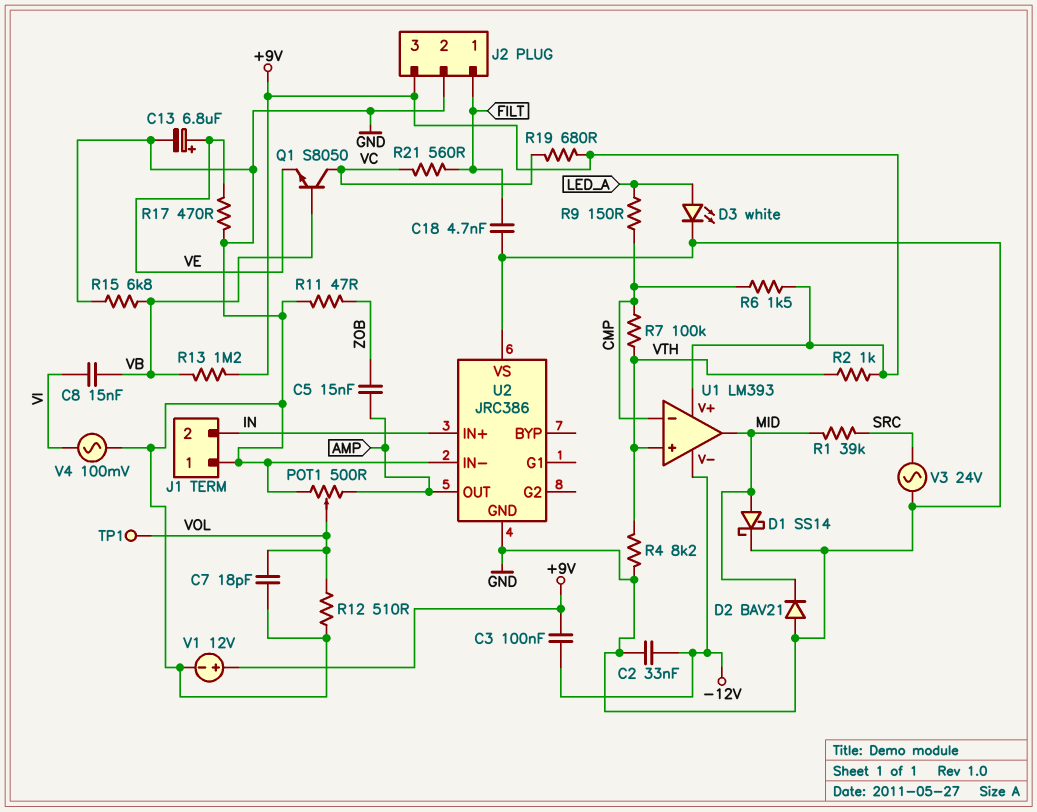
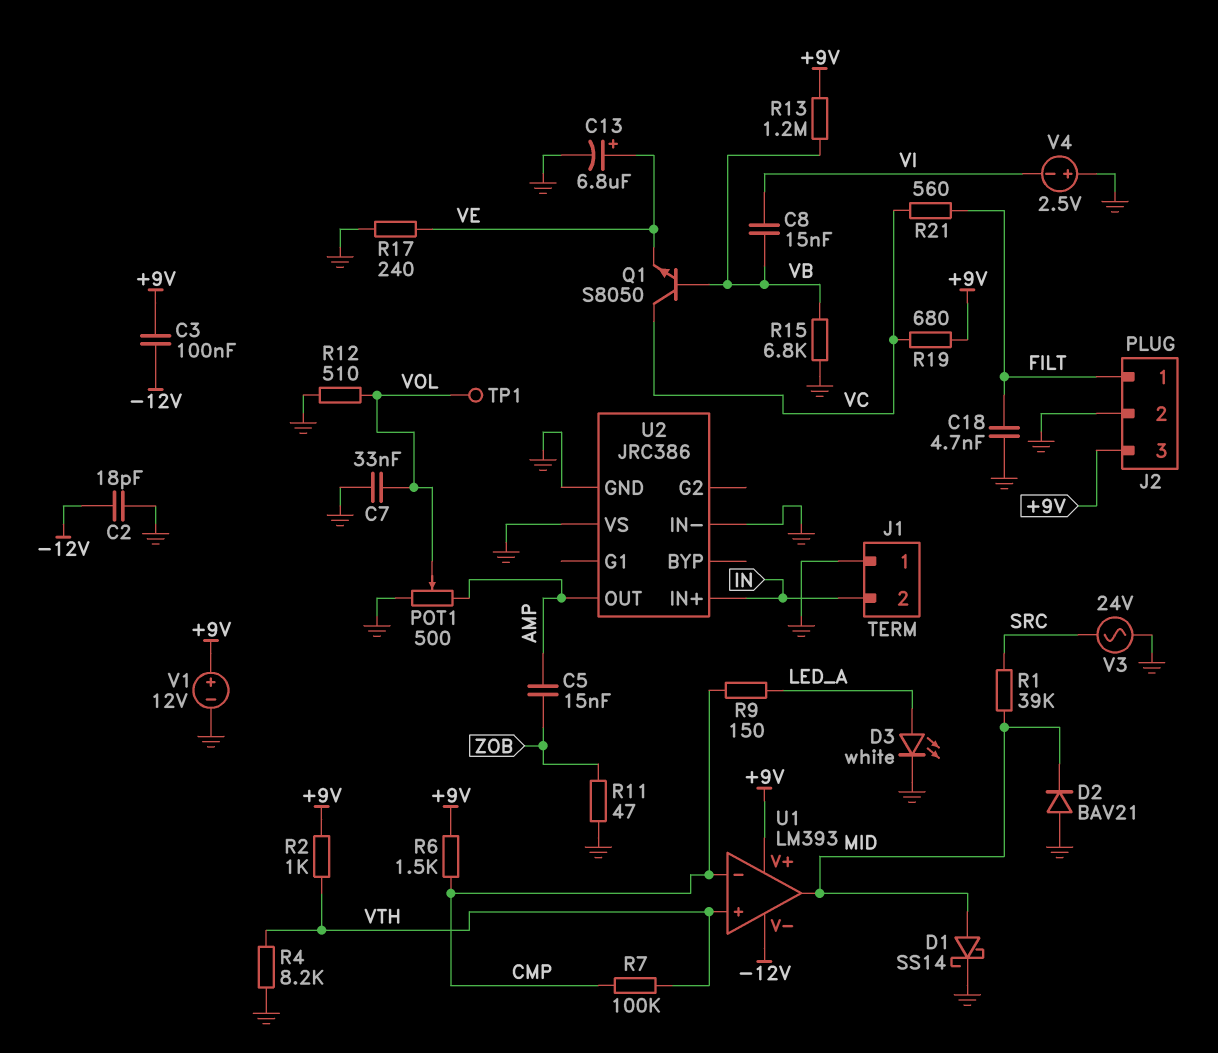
C2: 33nF (-12V, GND) -> 18pF (-12V, GND)
C7: 18pF (GND, VOL) -> 33nF (GND, VOL)
R17: 470 (GND, VE) -> 240 (GND, VE)
V4: AC 100mV (GND, VI) -> 2.5V (plus GND, minus VI)

